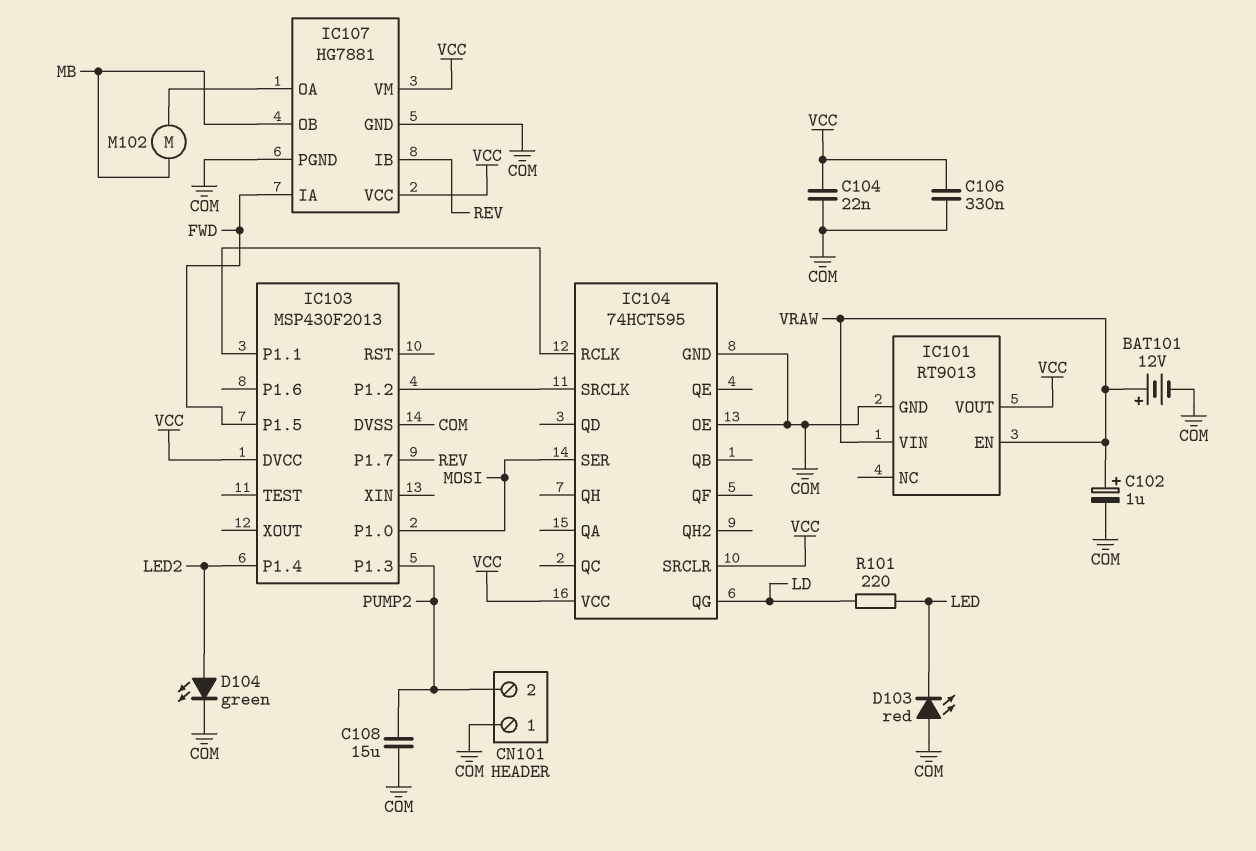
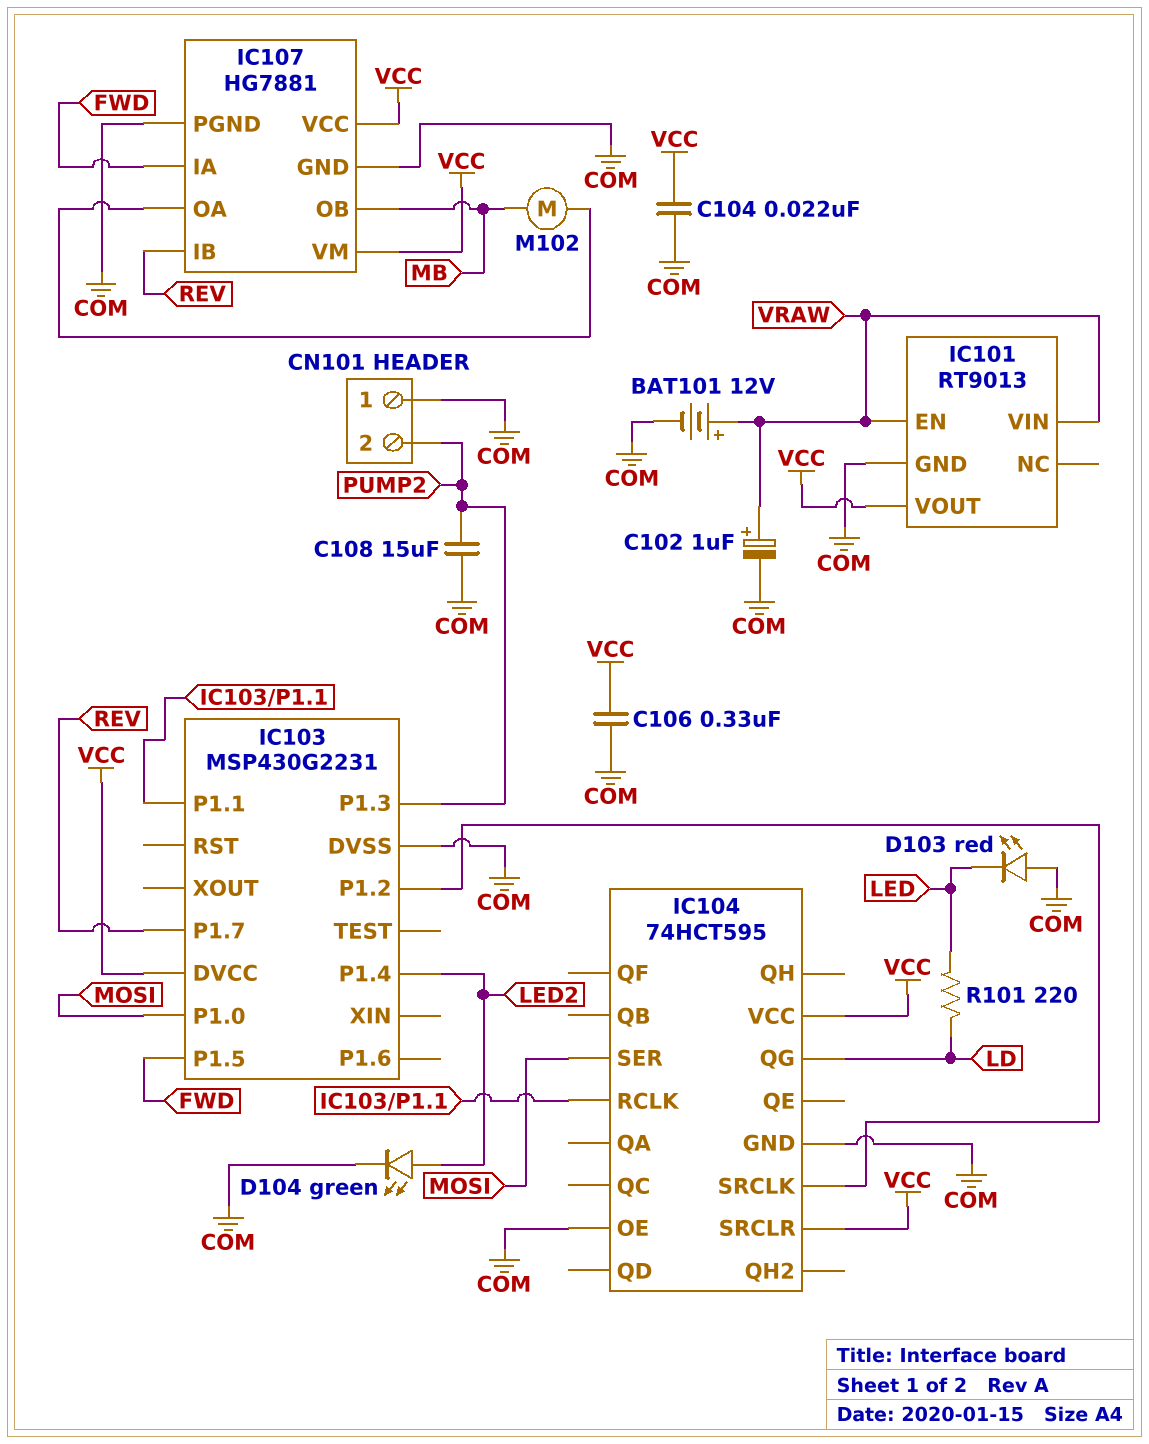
IC103: MSP430F2013 -> MSP430G2231

